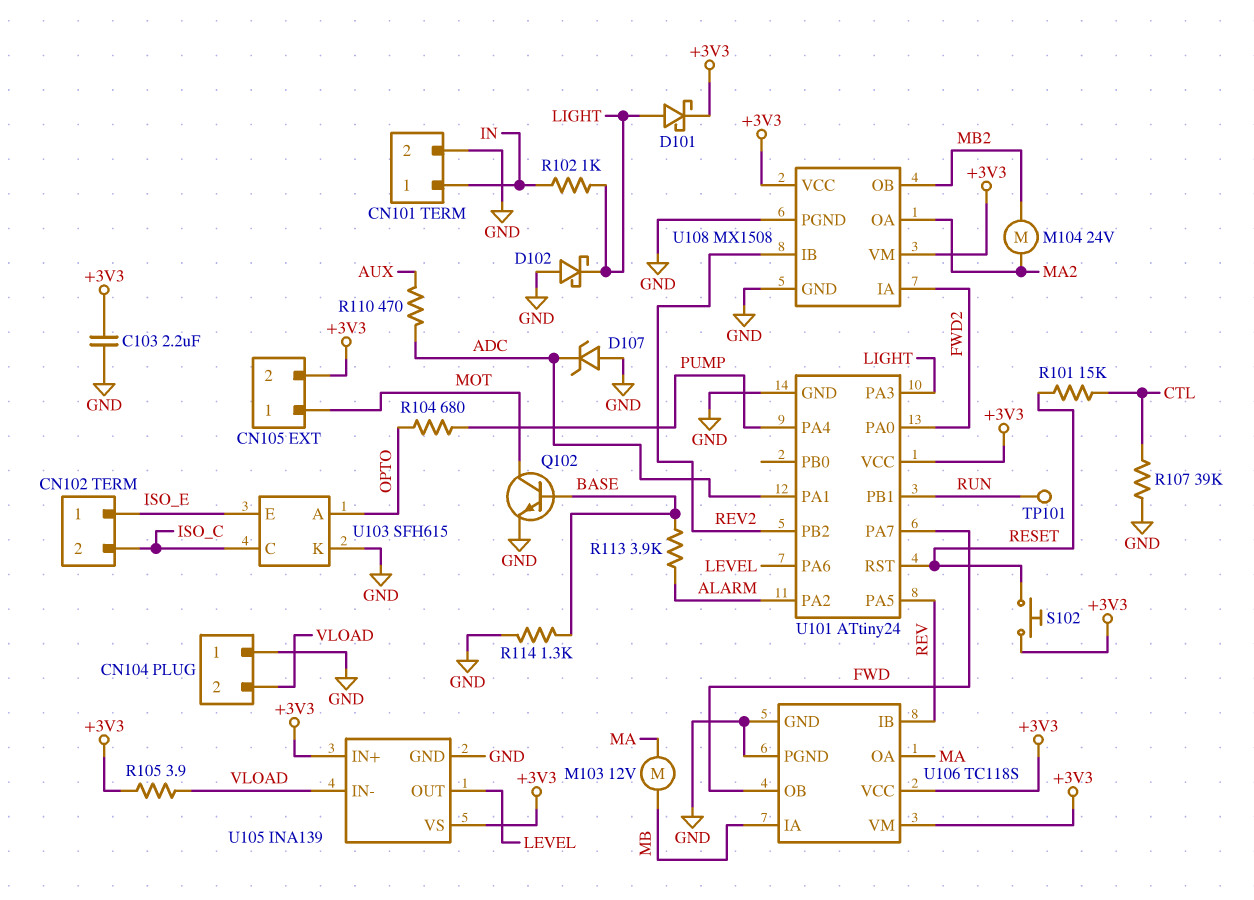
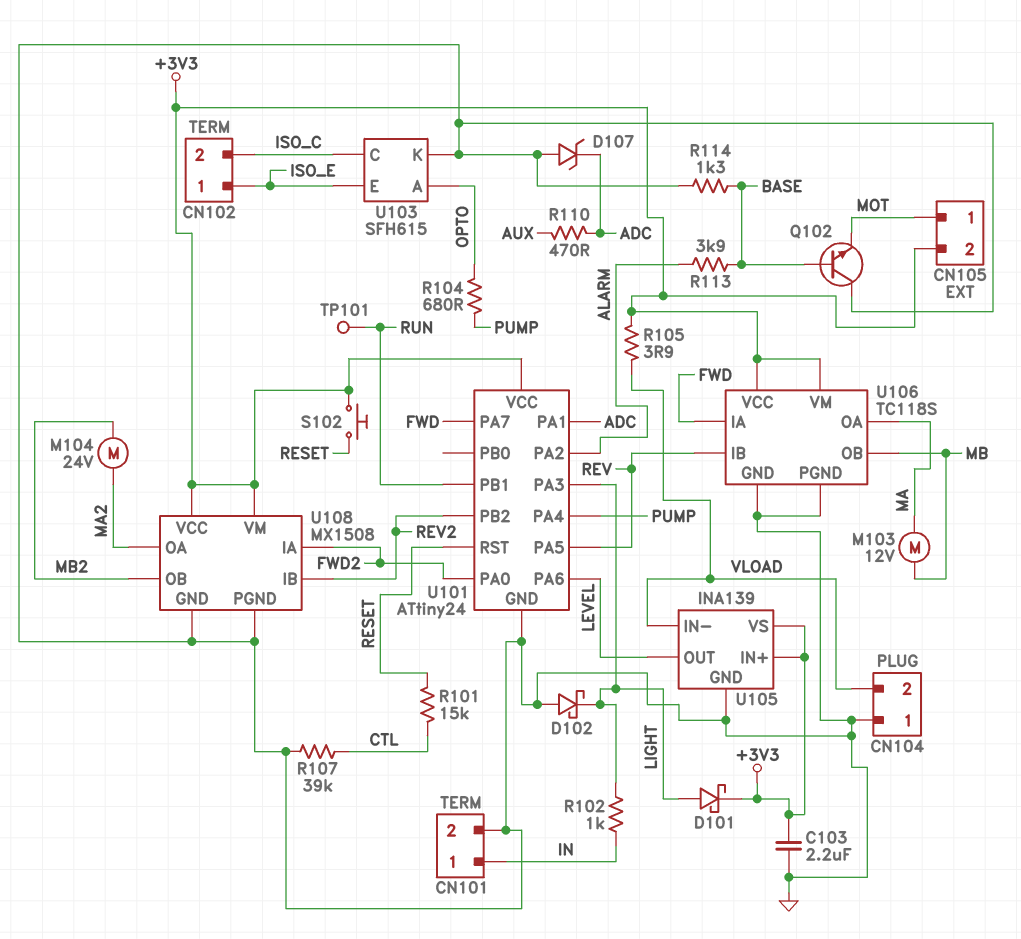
Q102: NPN (B BASE, C MOT, E GND) -> NPN (B BASE, C GND, E MOT)
U106 pin IA: MB -> FWD
U106 pin OB: FWD -> MB

